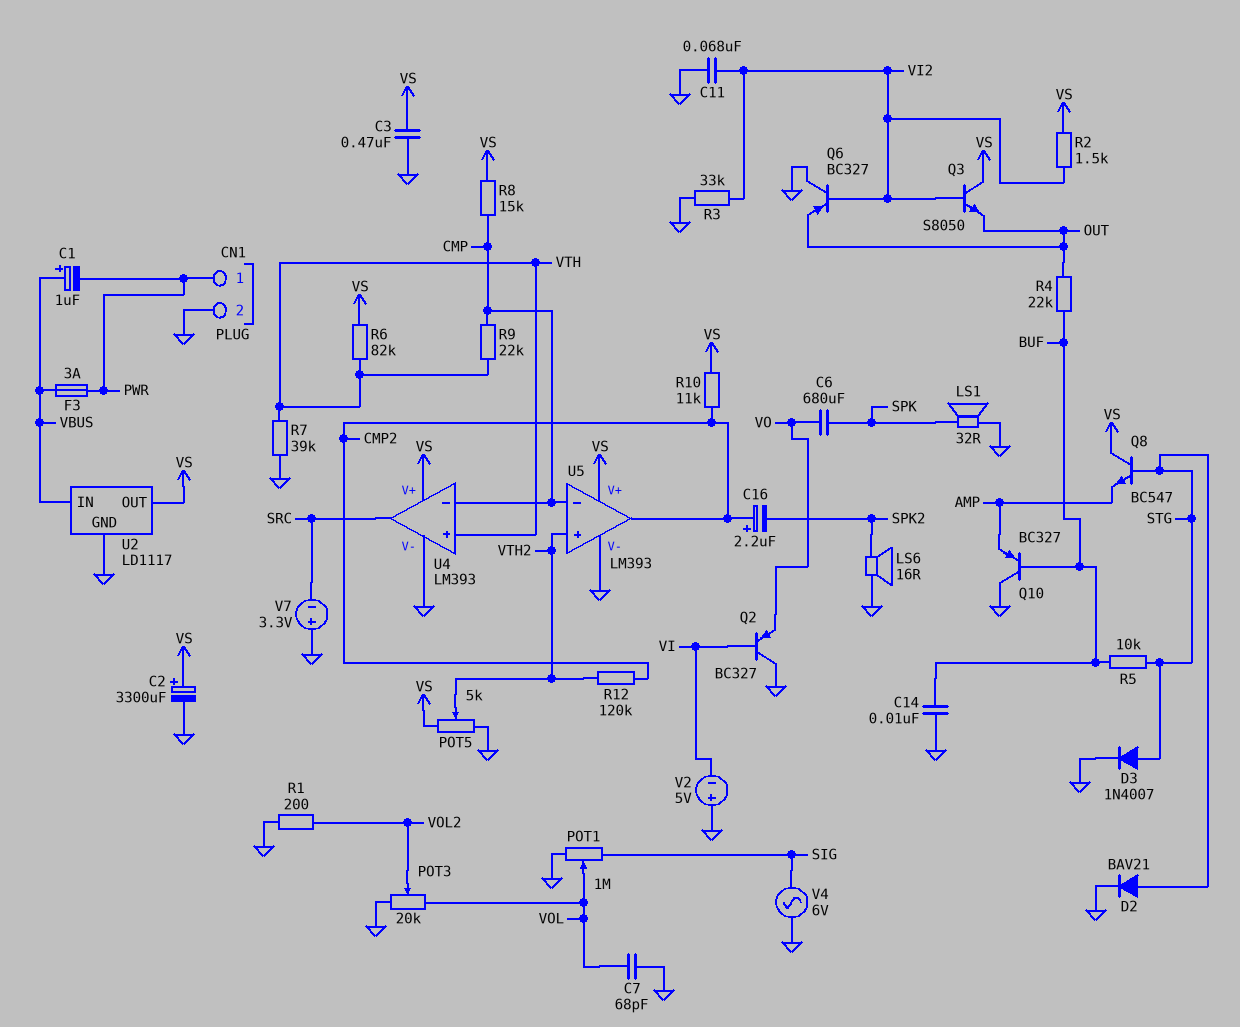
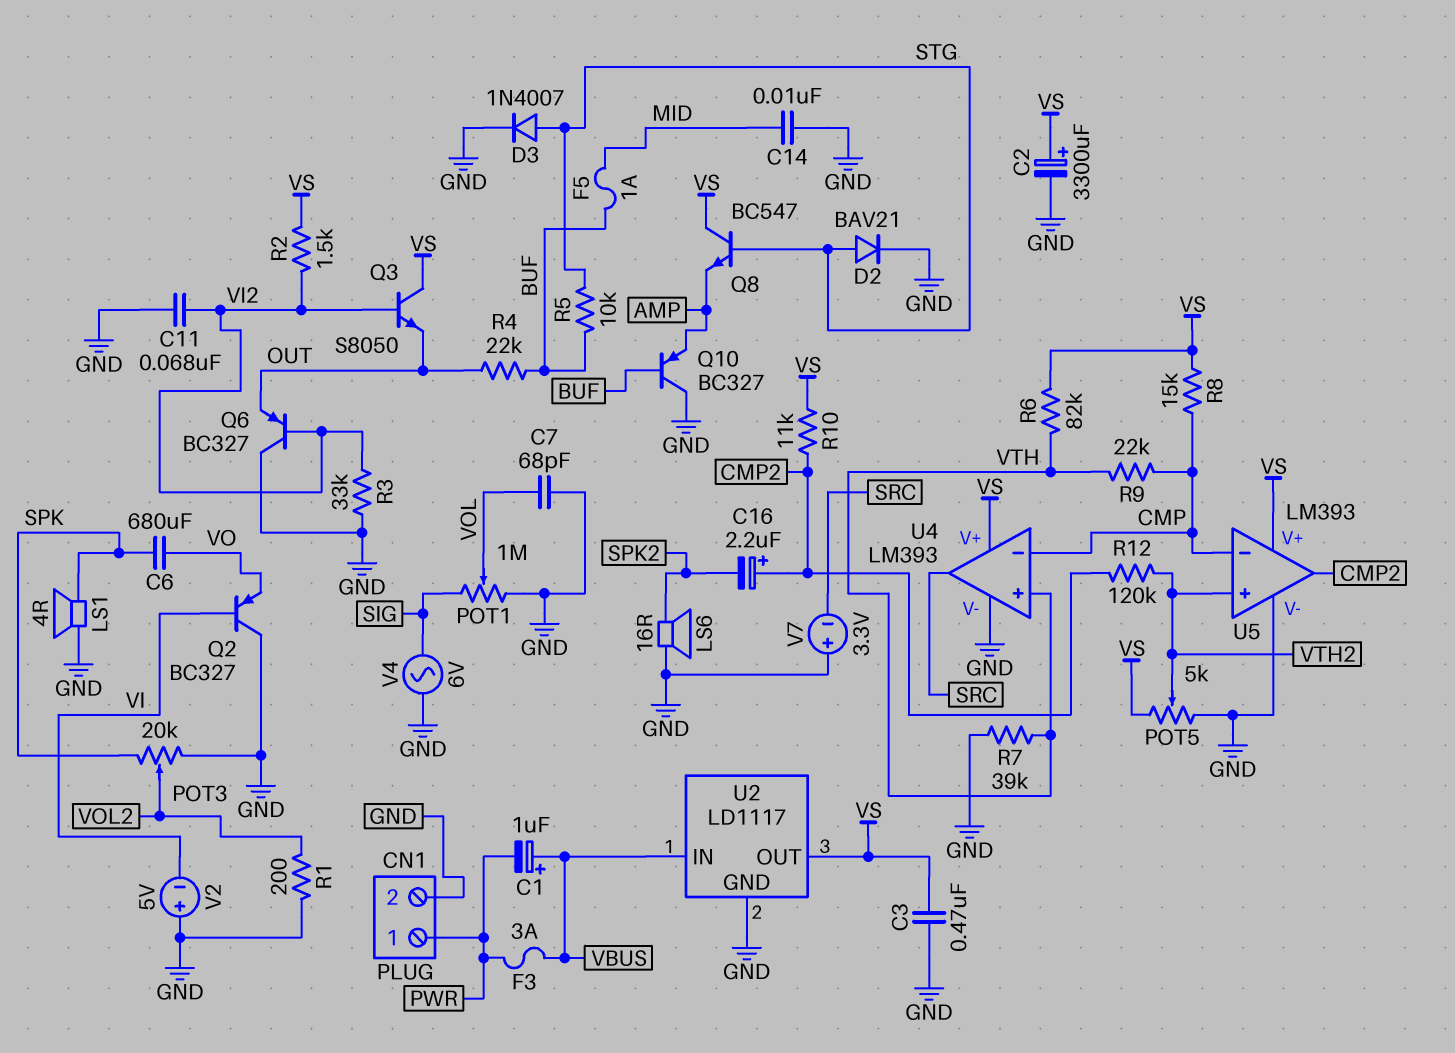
C14: 10nF (BUF, GND) -> 10nF (GND, MID)
F5: none -> 1A (BUF, MID)
LS1: speaker 32R (GND, SPK) -> speaker 4R (GND, SPK)
POT3: 20k (GND, VOL, wiper VOL2) -> 20k (GND, SPK, wiper VOL2)

